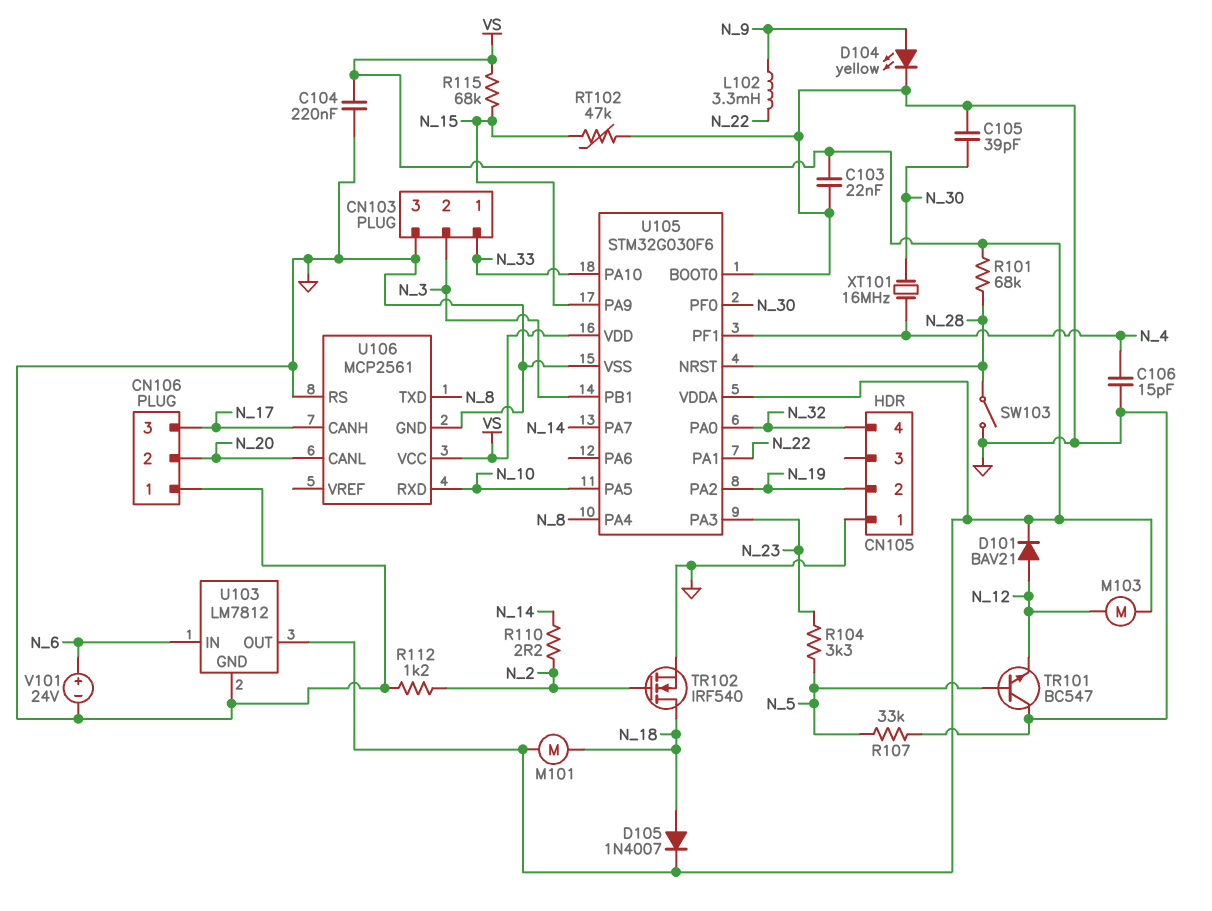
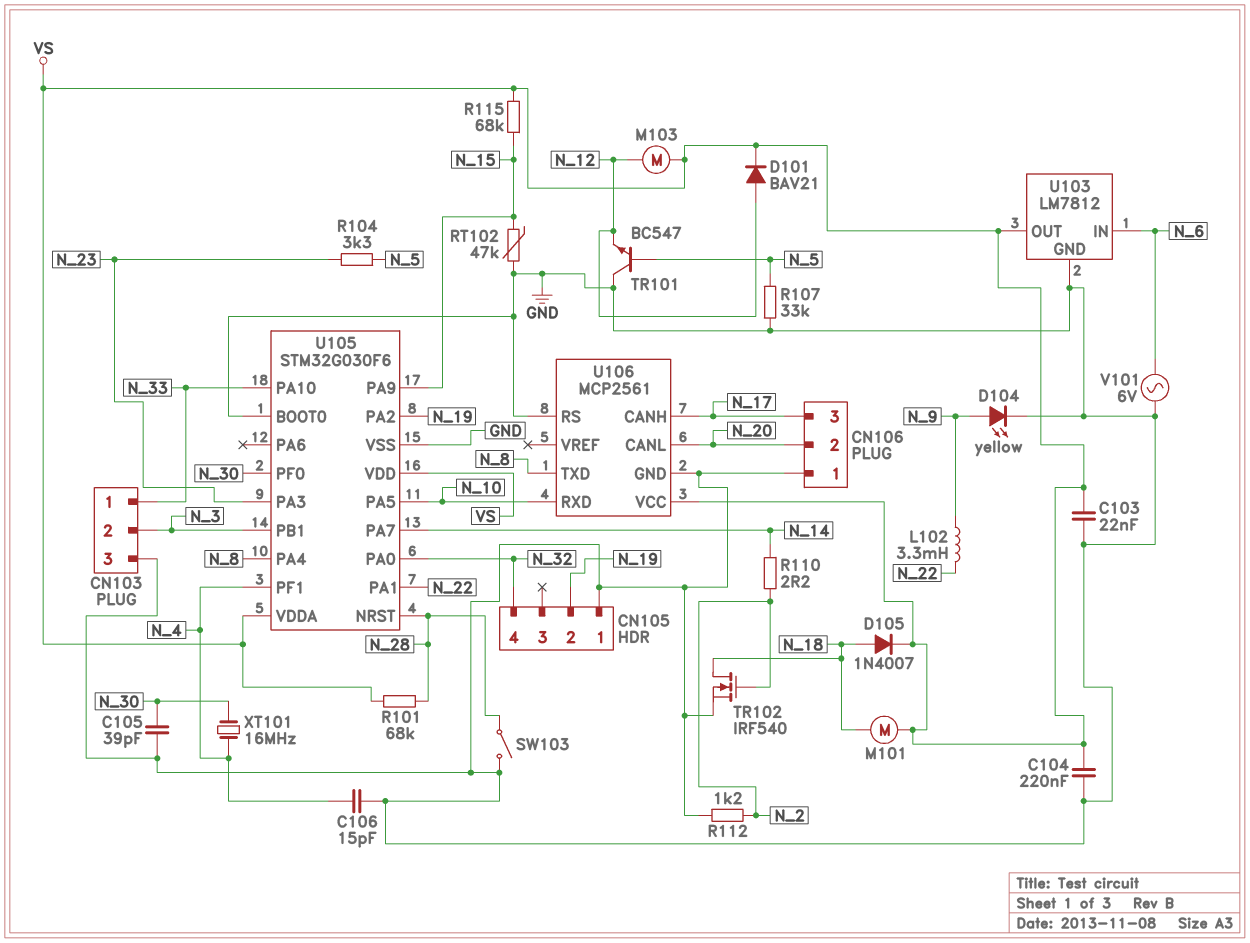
V101: 24V (plus N_6, minus GND) -> AC 6V (GND, N_6)

